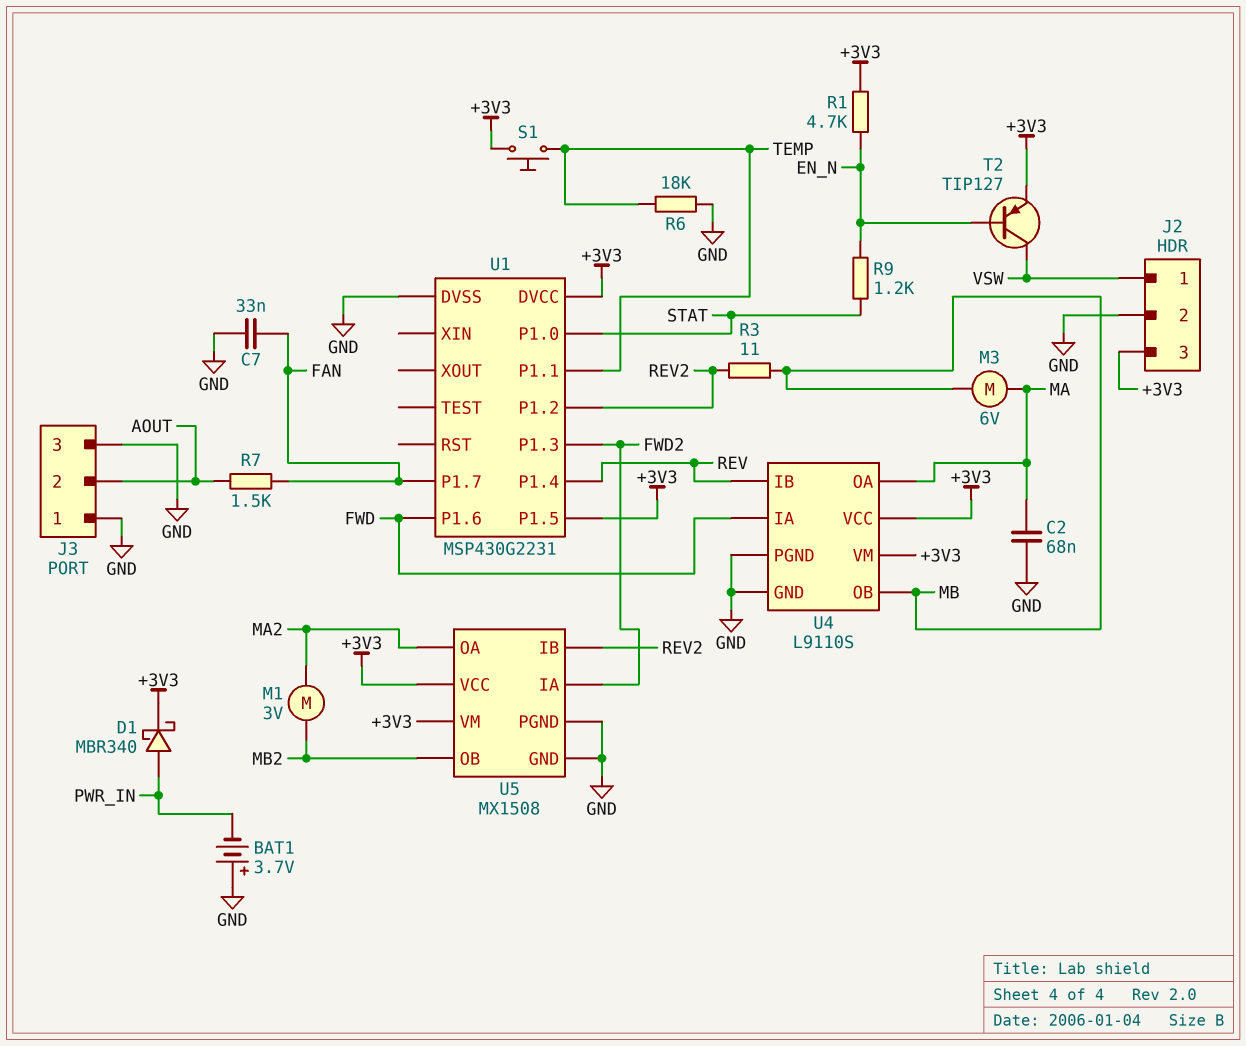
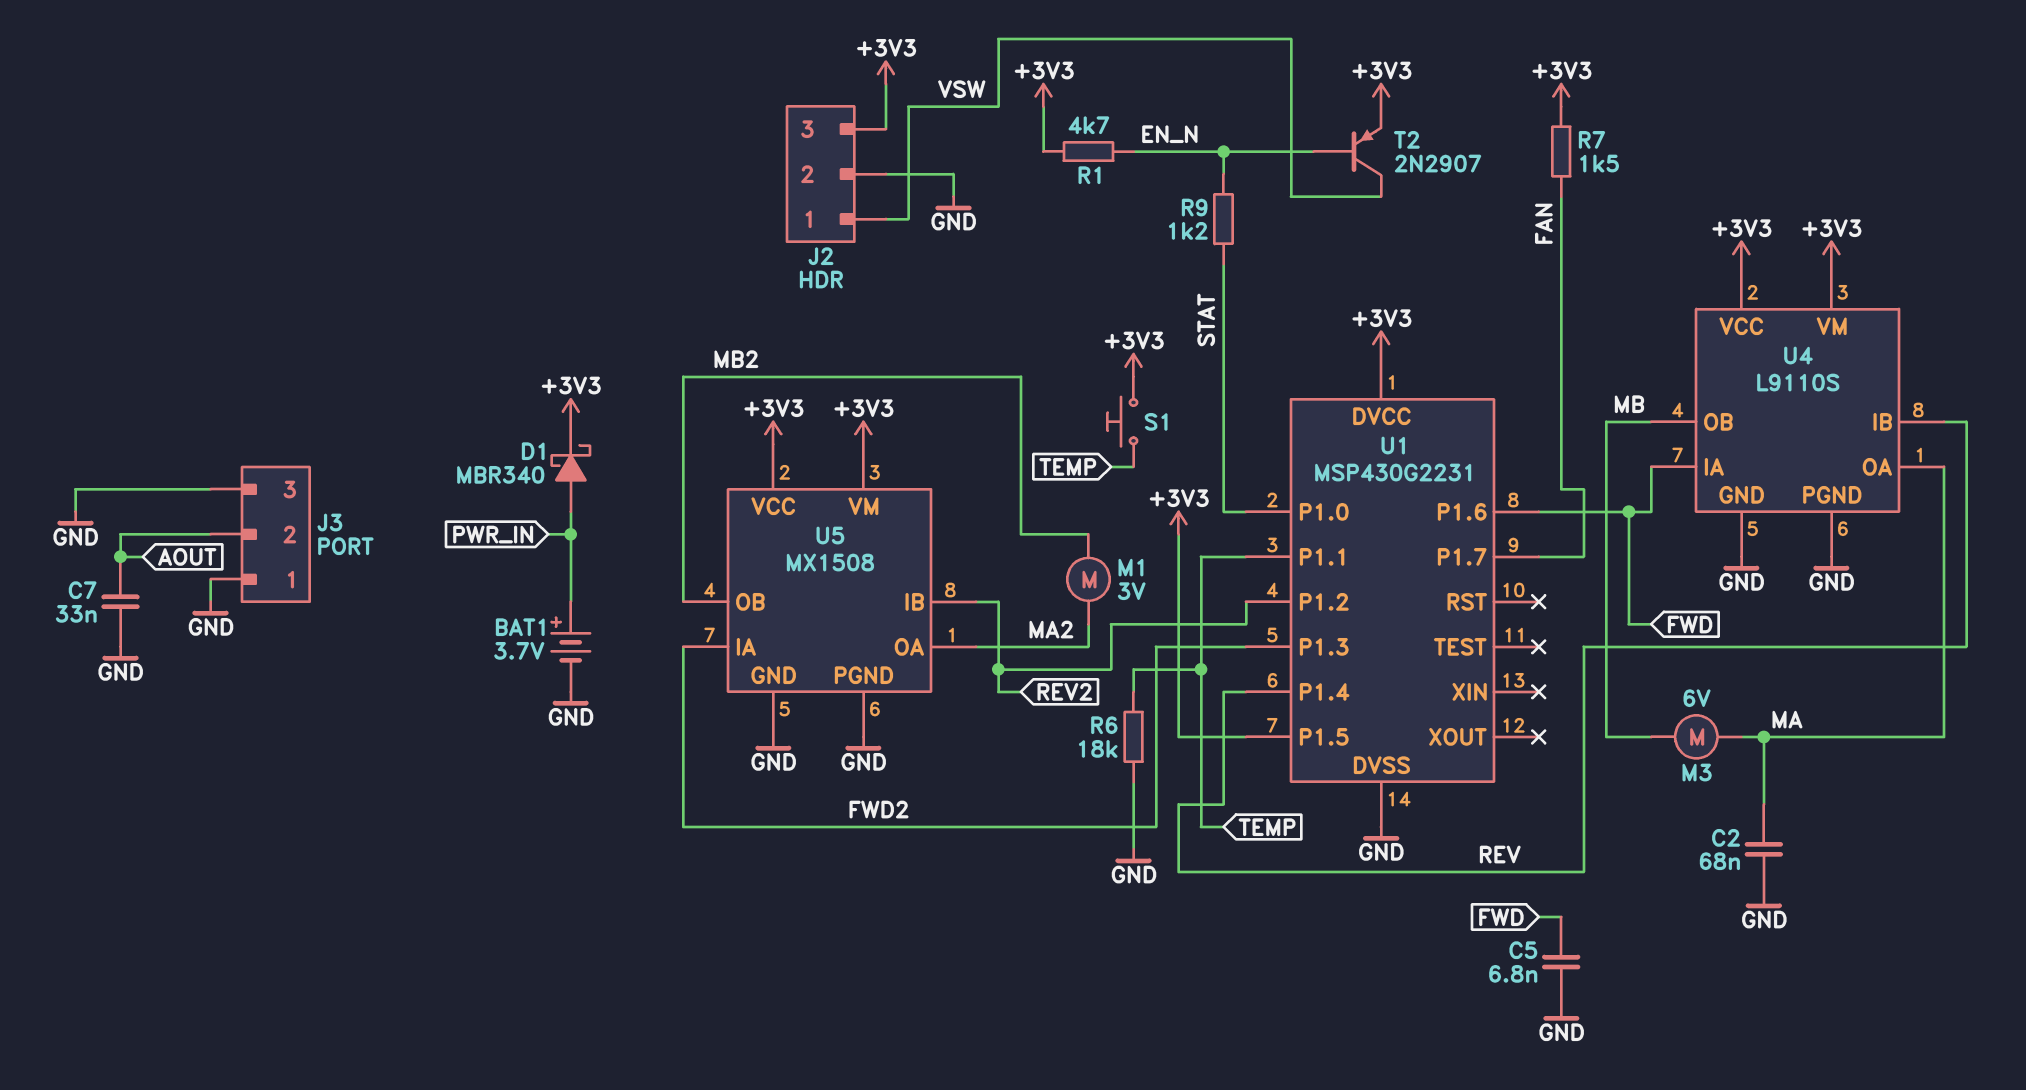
BAT1: 3.7V (plus GND, minus PWR_IN) -> 3.7V (plus PWR_IN, minus GND)
C5: none -> 6.8nF (FWD, GND)
C7: 33nF (FAN, GND) -> 33nF (AOUT, GND)
R3: 11 (MB, REV2) -> none
R7: 1.5k (AOUT, FAN) -> 1.5k (+3V3, FAN)
T2: PNP TIP127 (B EN_N, C VSW, E +3V3) -> PNP 2N2907 (B EN_N, C VSW, E +3V3)

